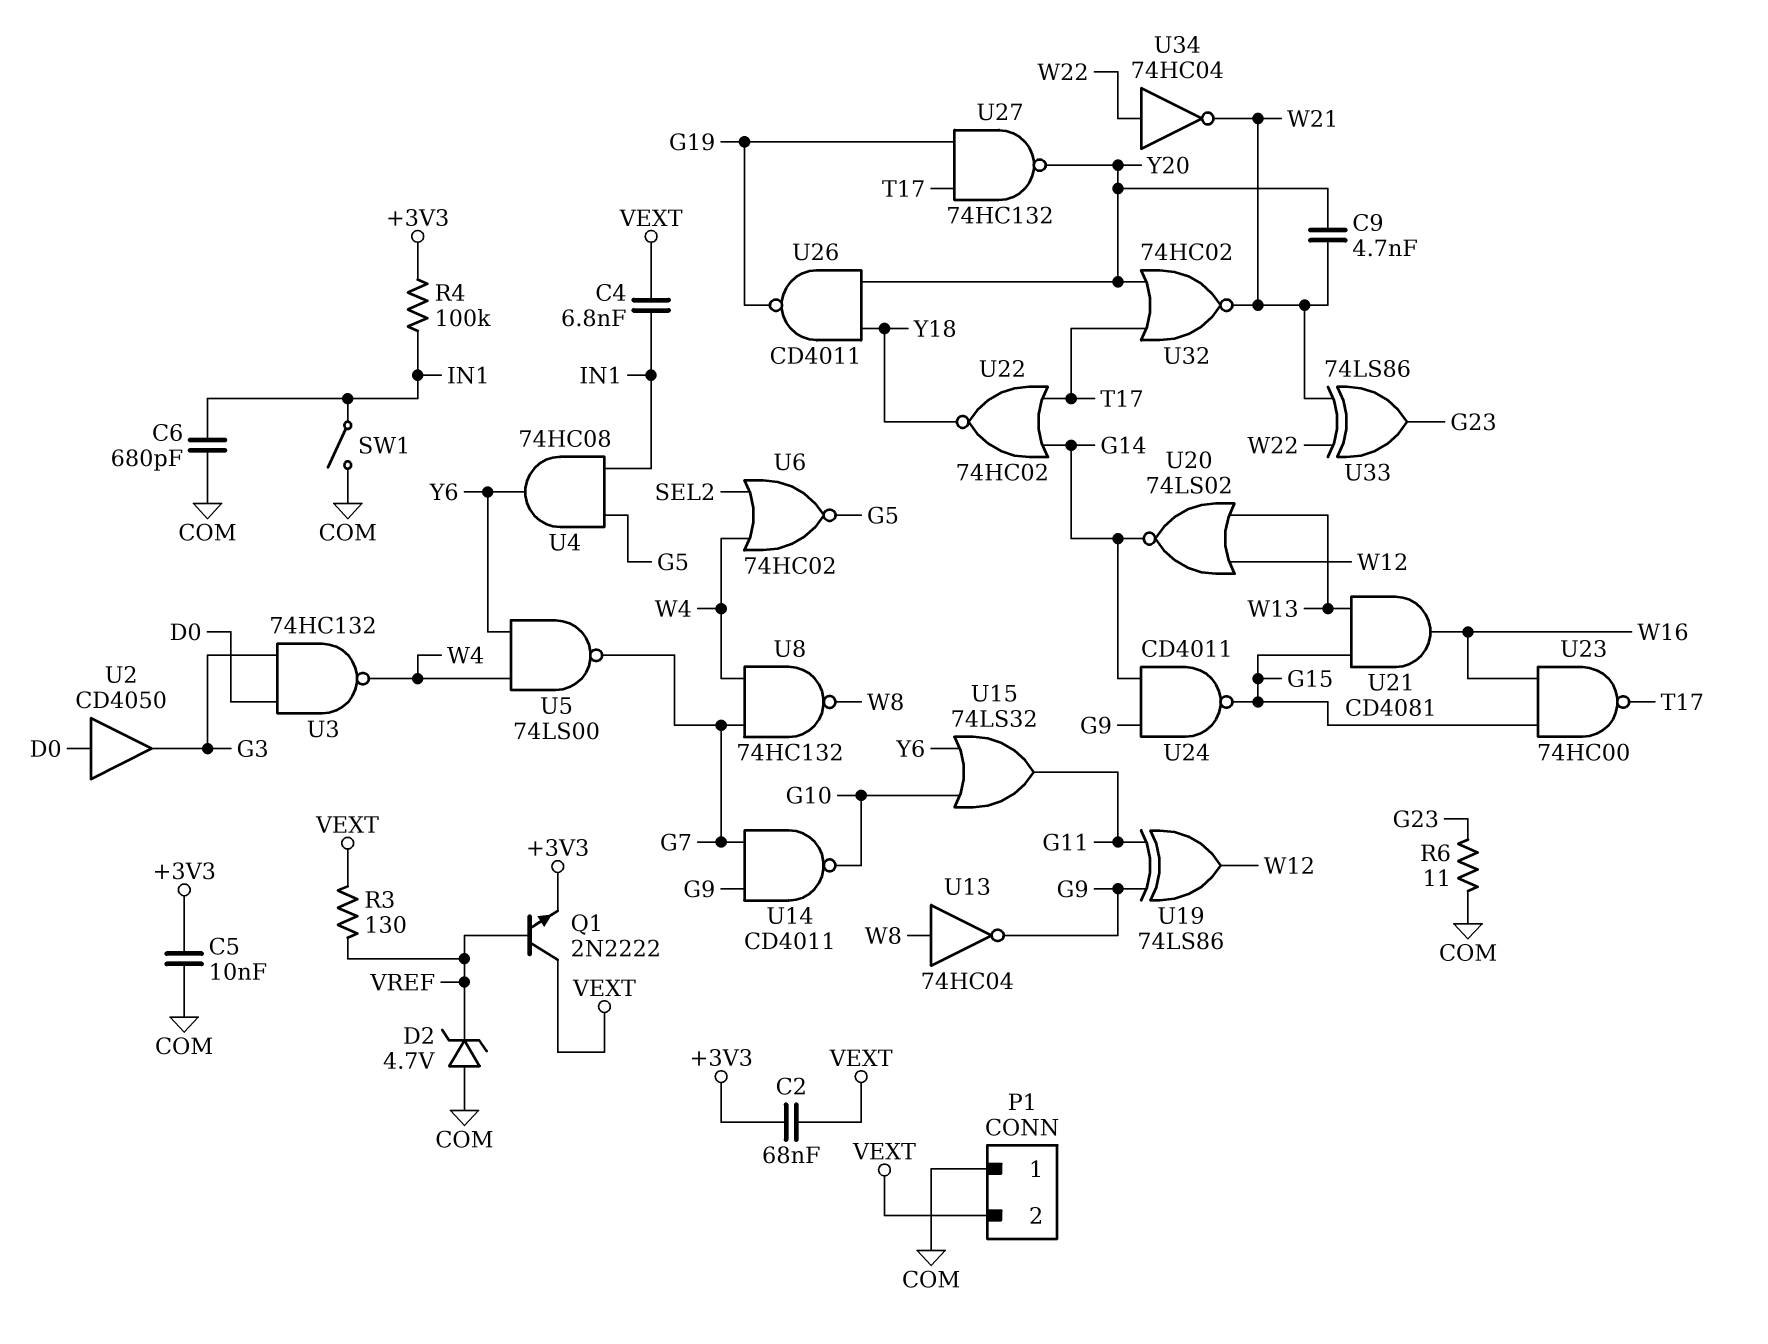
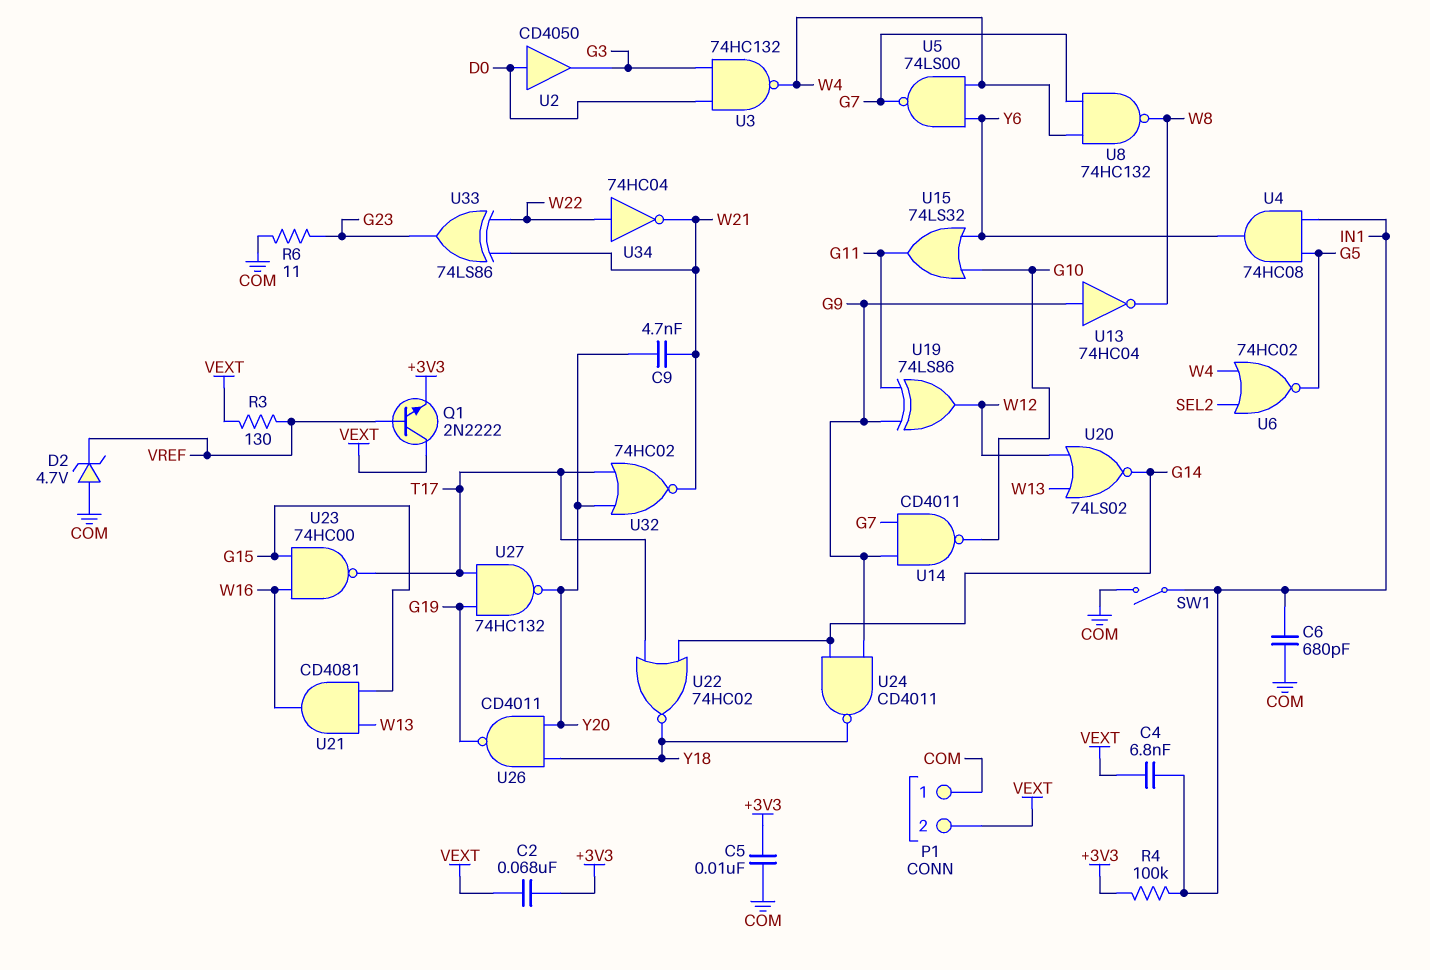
U13: NOT 74HC04 (in W8, out G9) -> NOT 74HC04 (in G9, out W8)
U24: NAND CD4011 (in G9, in G14, out G15) -> NAND CD4011 (in G9, in G14, out Y18)

